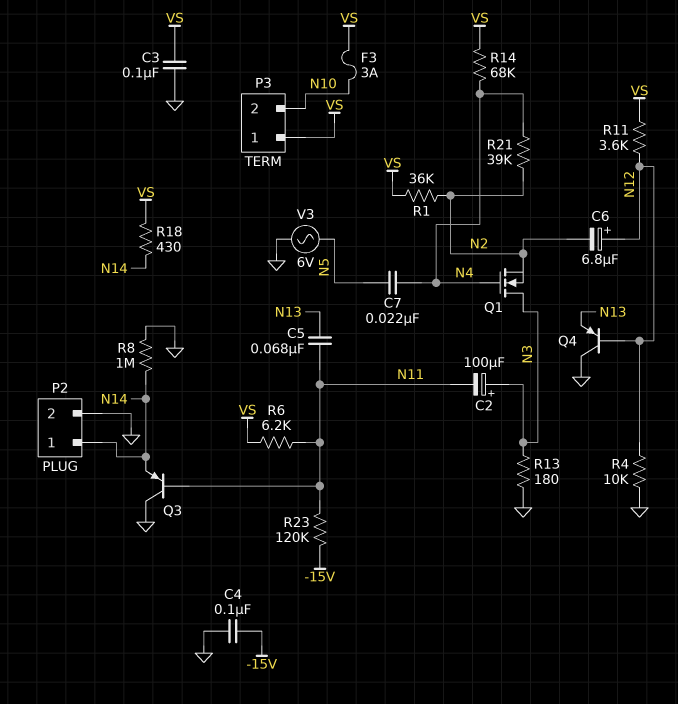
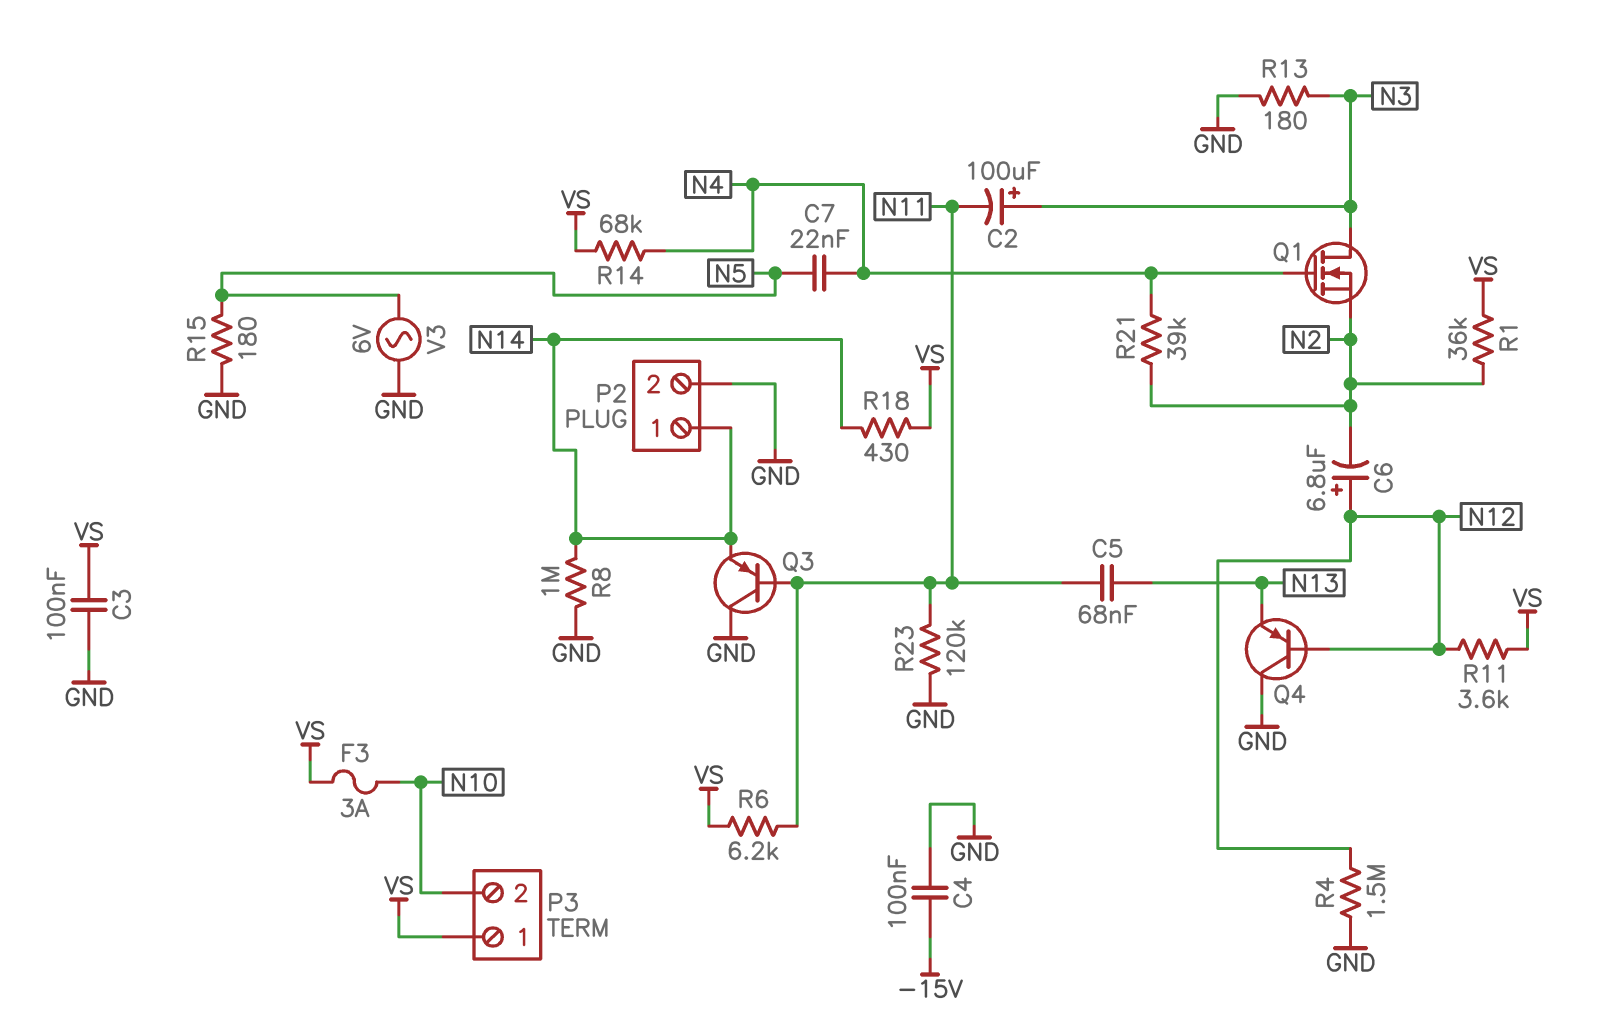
R4: 10k (GND, N12) -> 1.5M (GND, N12)
R15: none -> 180 (GND, N5)
R23: 120k (-15V, N11) -> 120k (GND, N11)

